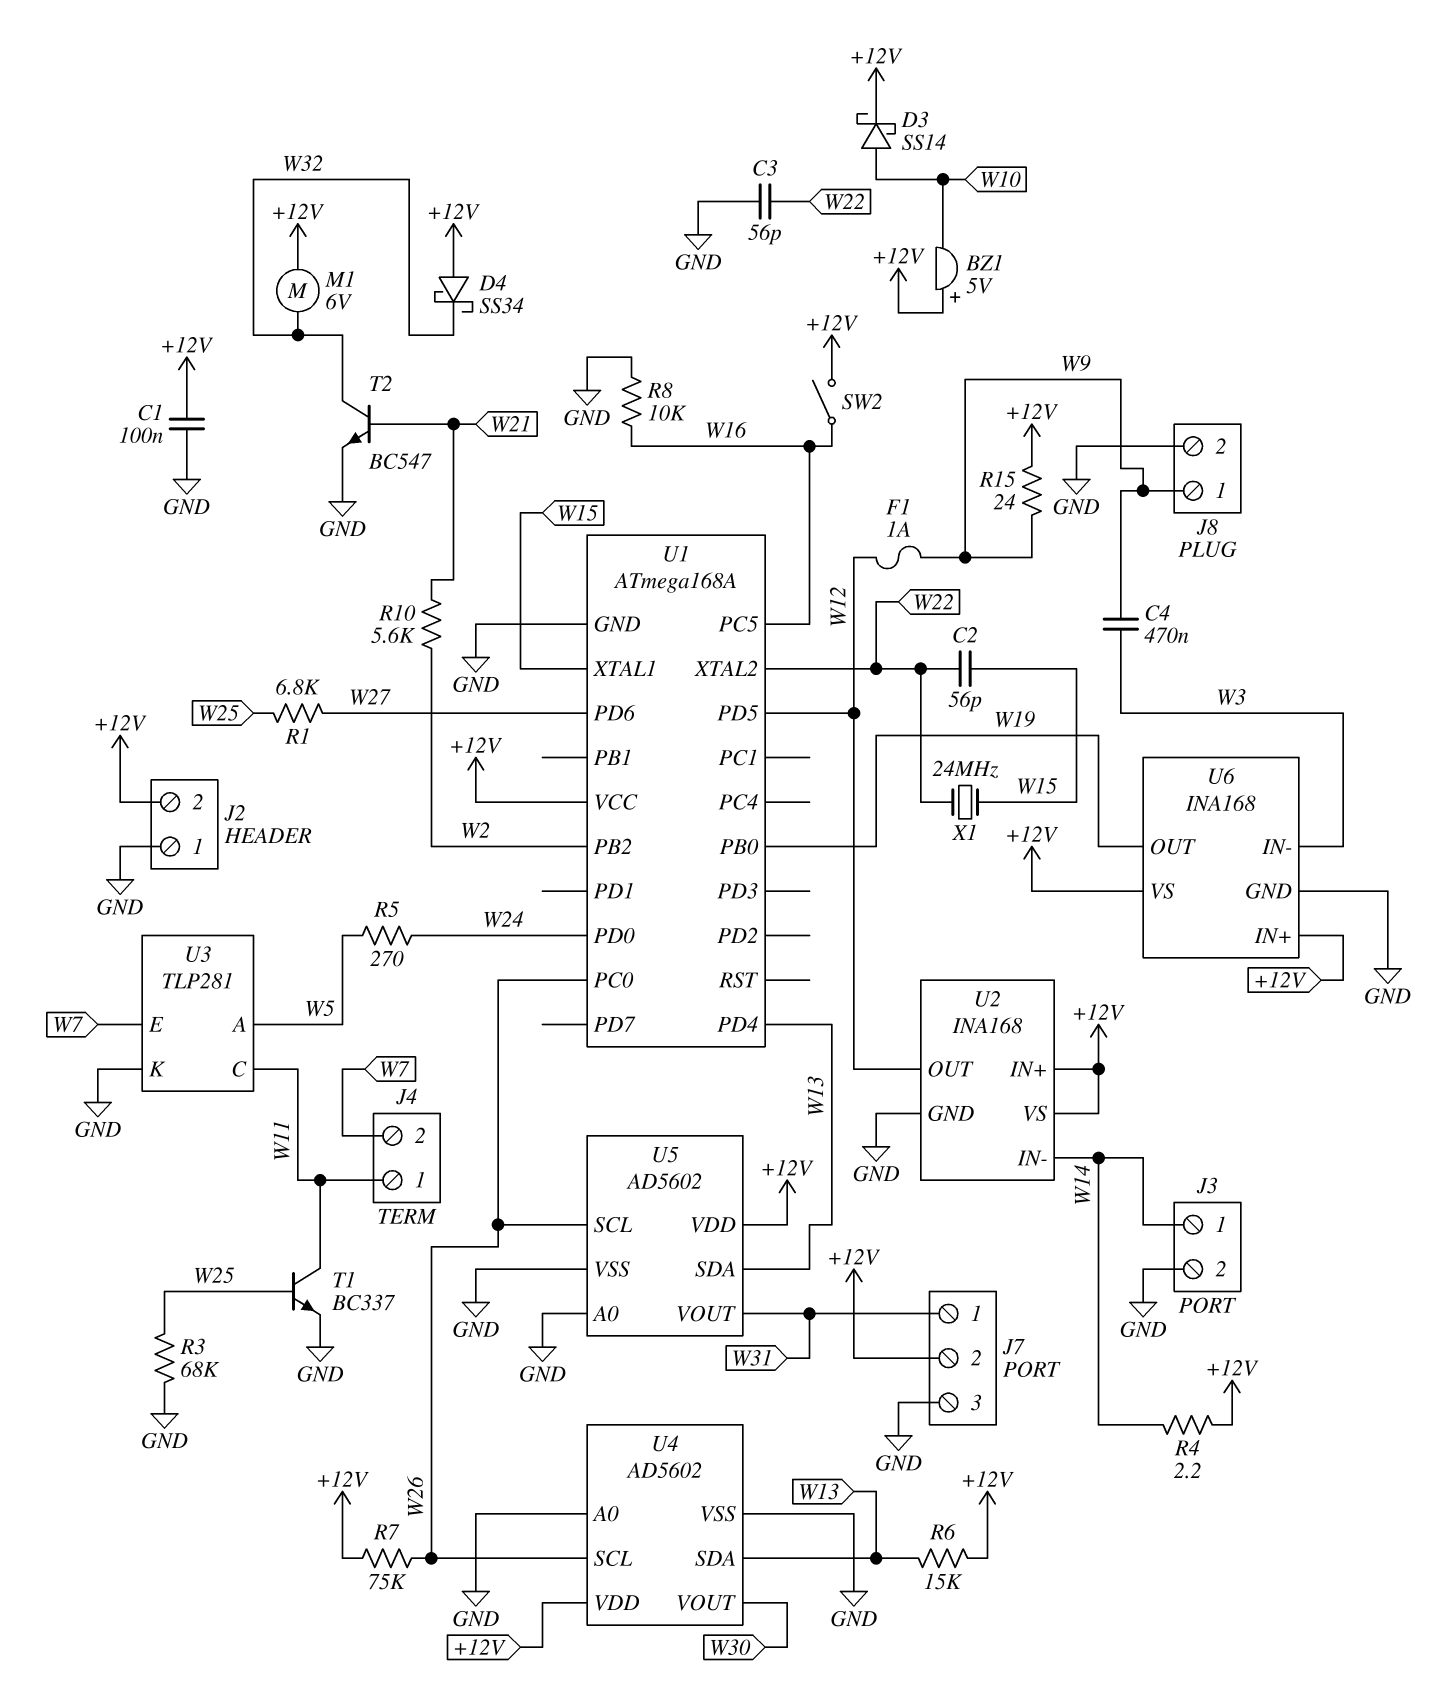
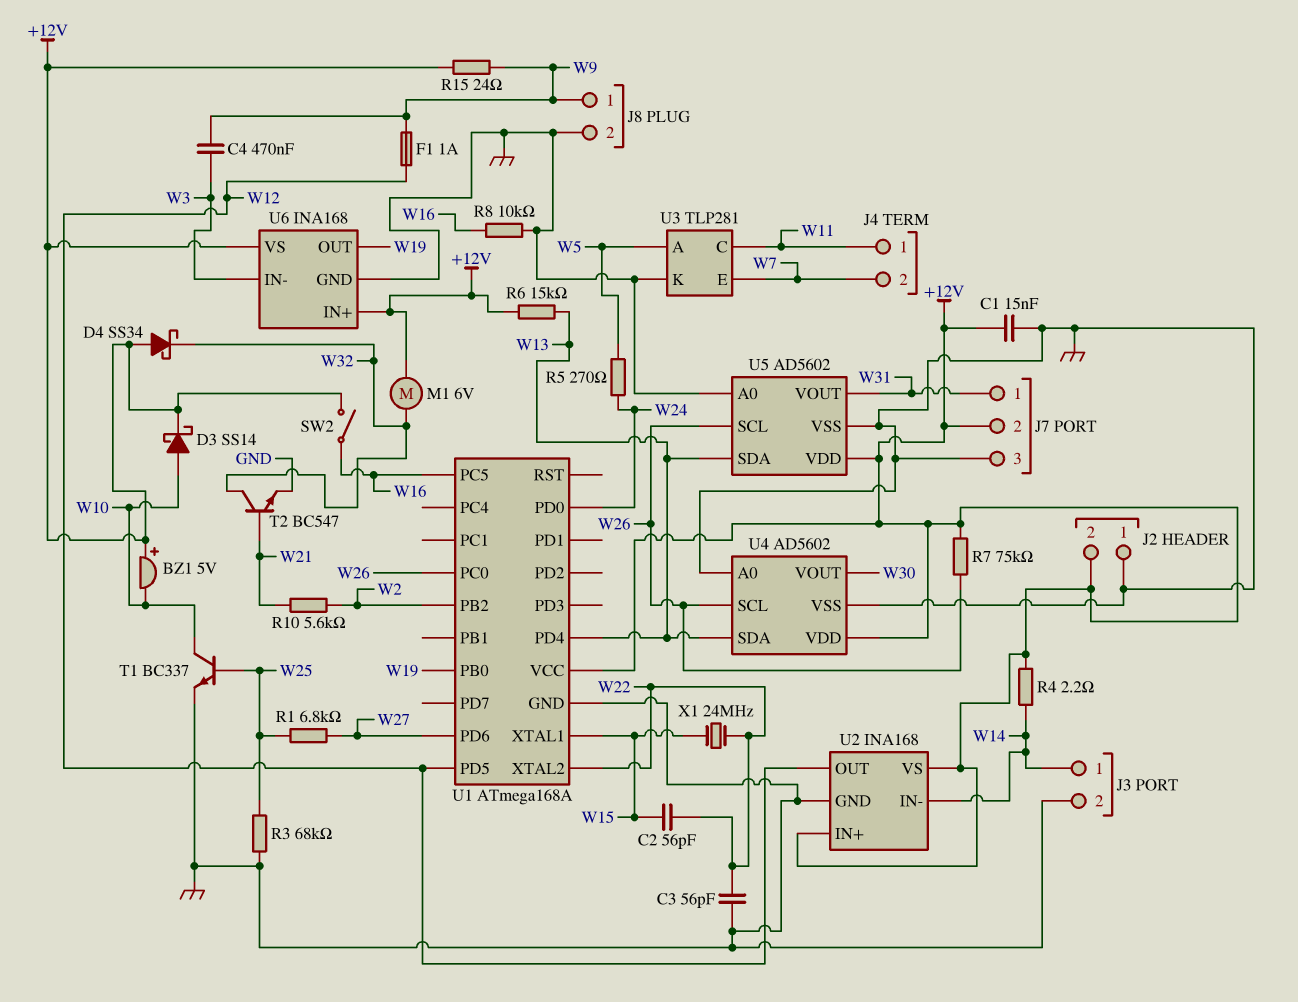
C1: 100nF (+12V, GND) -> 15nF (+12V, GND)
T1: NPN BC337 (B W25, C W11, E GND) -> NPN BC337 (B W25, C W10, E GND)

